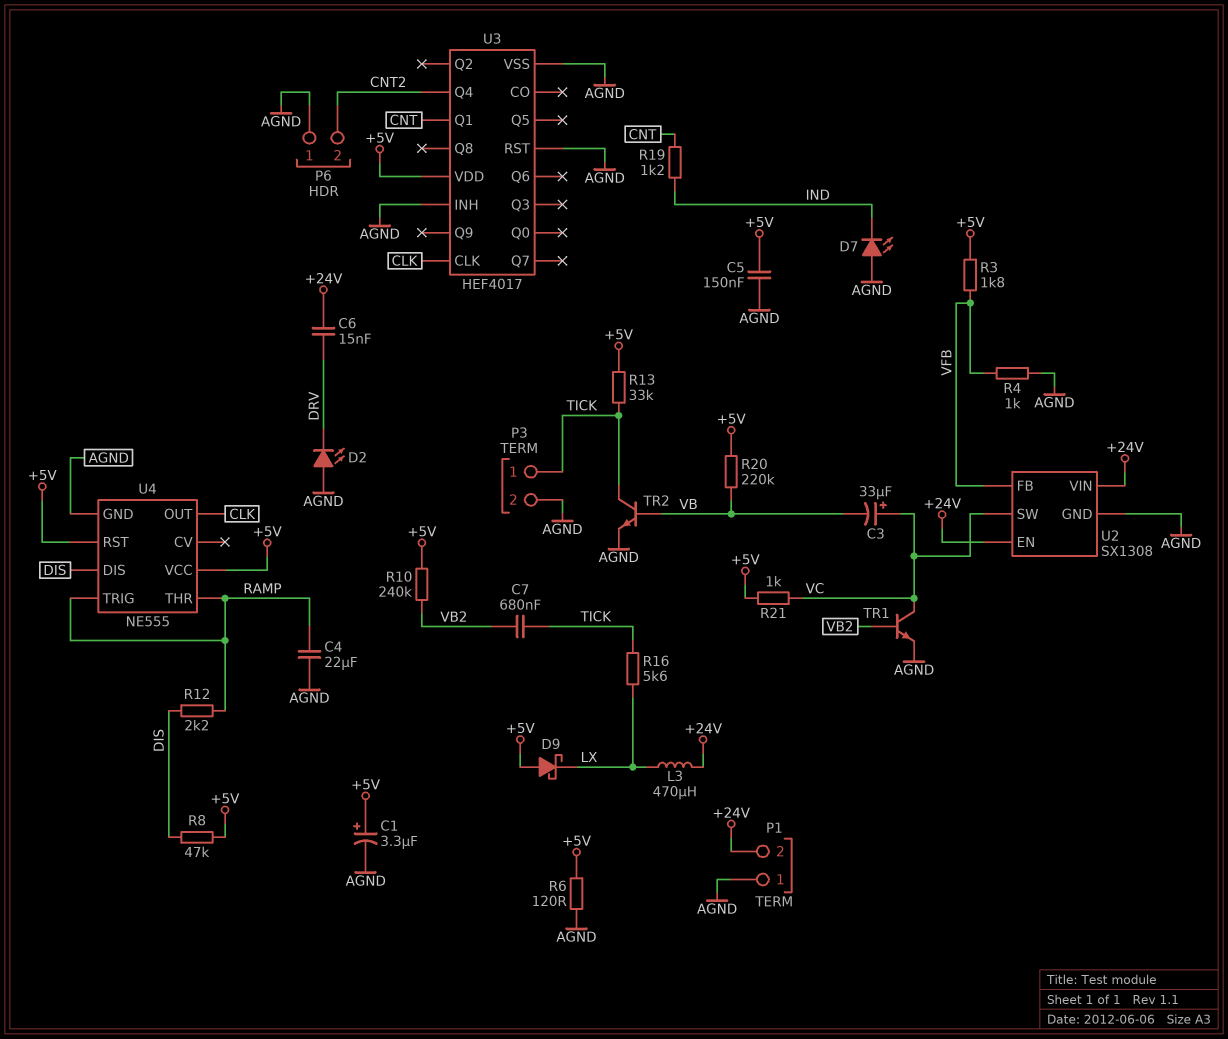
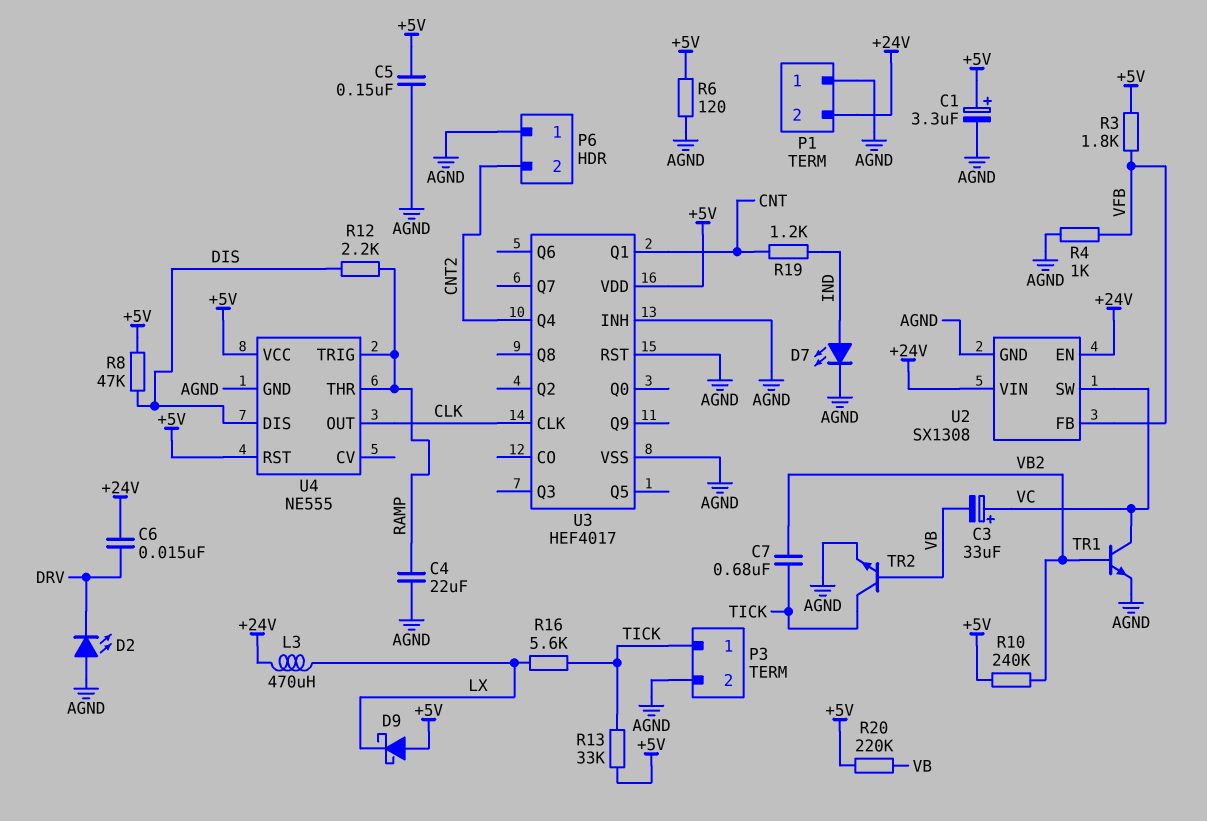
D7: LED (A AGND, K IND) -> LED (A IND, K AGND)
R21: 1k (+5V, VC) -> none

